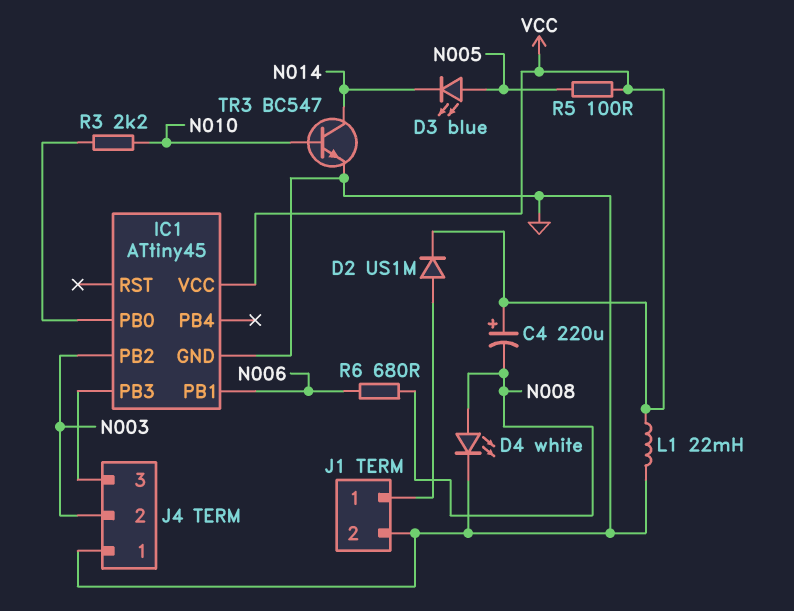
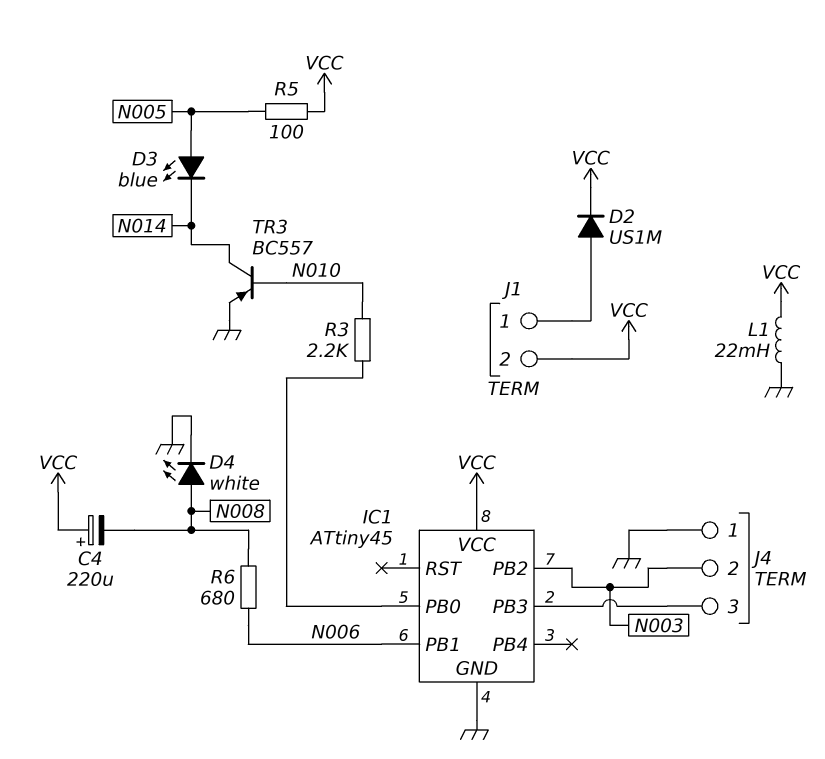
J1 pin 2: GND -> VCC
TR3: NPN BC547 (B N010, C N014, E GND) -> PNP BC557 (B N010, C N014, E GND)

